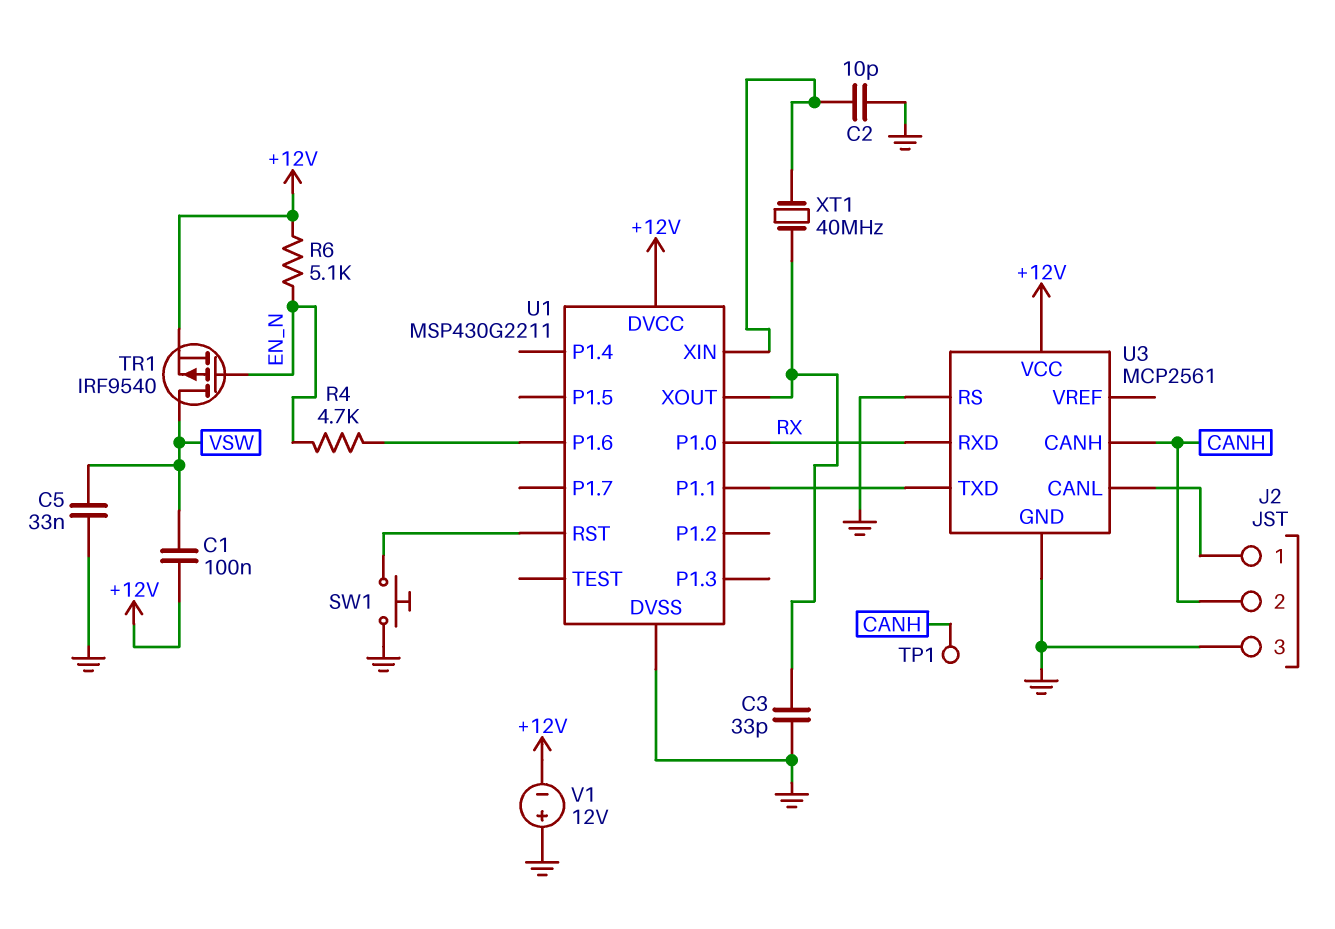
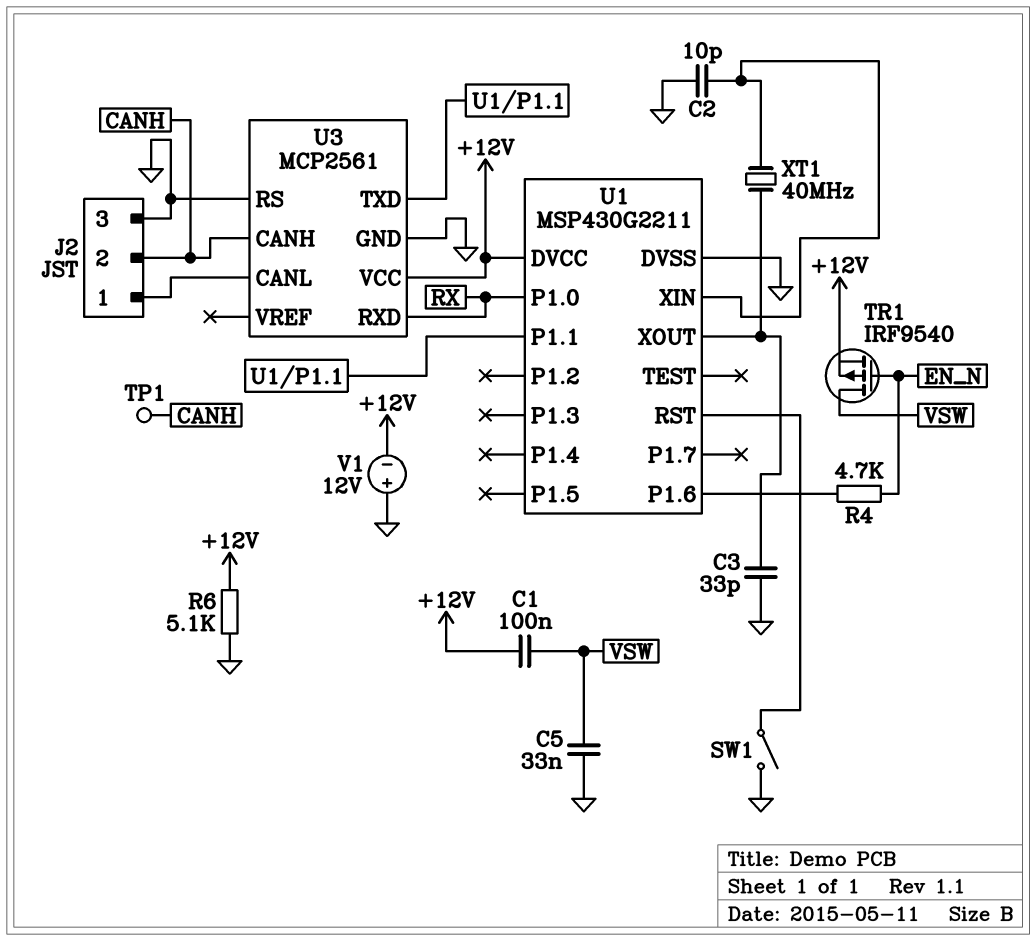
R6: 5.1k (+12V, EN_N) -> 5.1k (+12V, GND)
SW1: button (GND, U1/RST) -> switch (GND, U1/RST)

